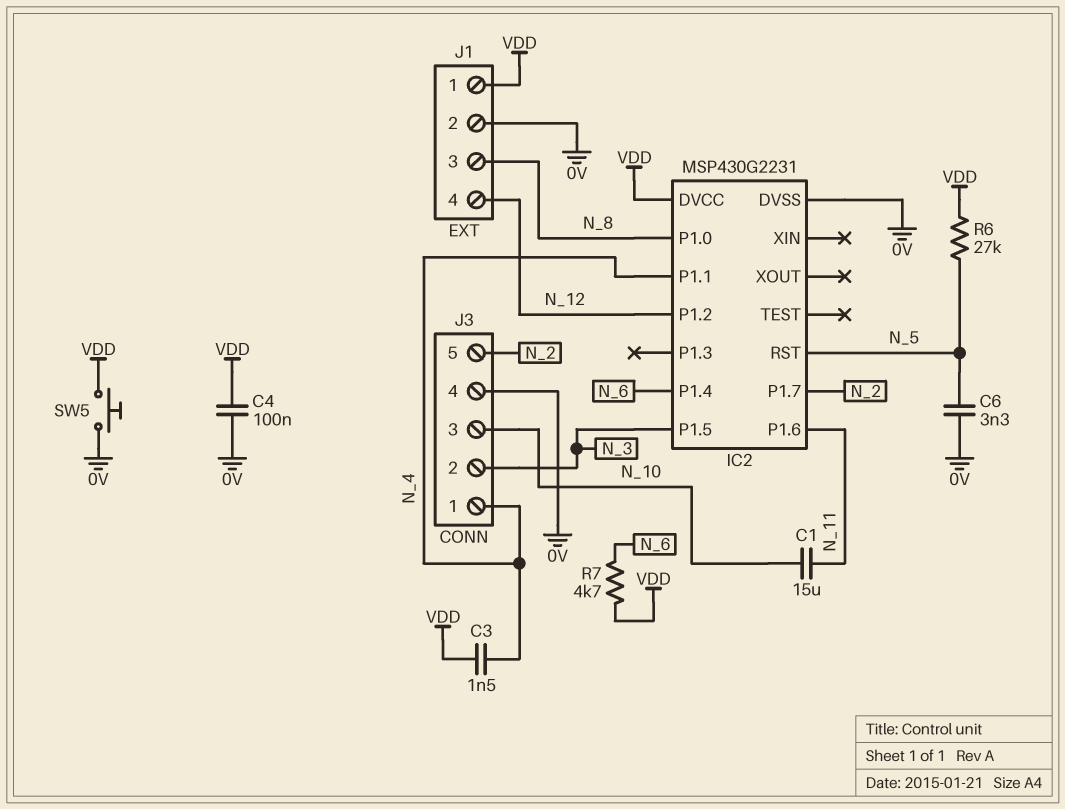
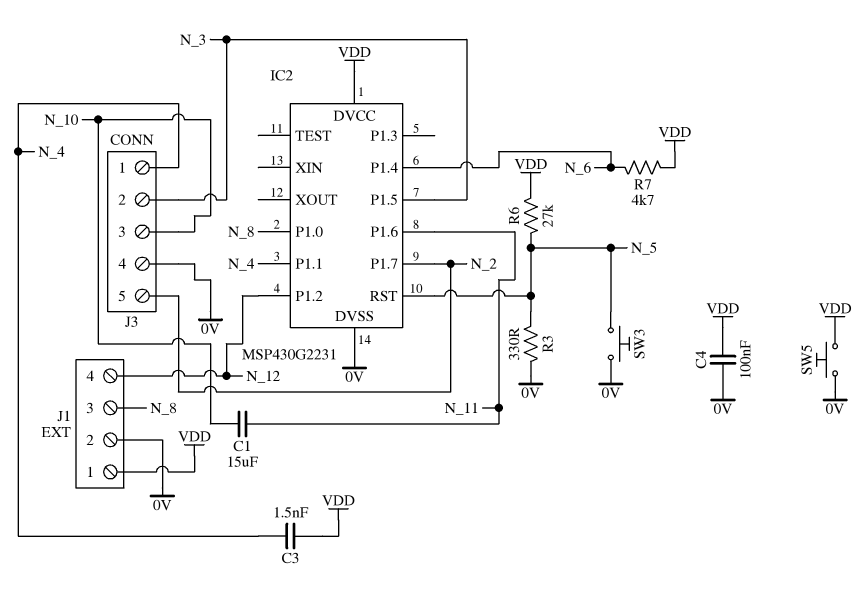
C6: 3.3nF (0V, N_5) -> none
R3: none -> 330 (0V, N_5)
SW3: none -> button (0V, N_5)

